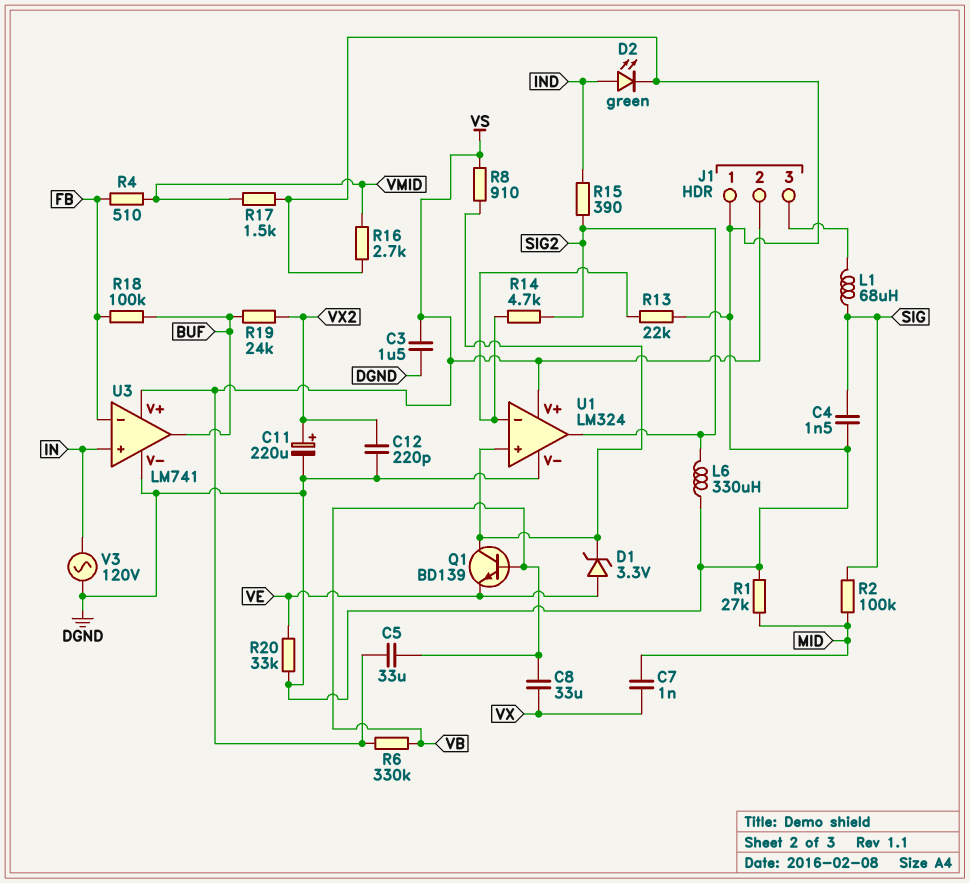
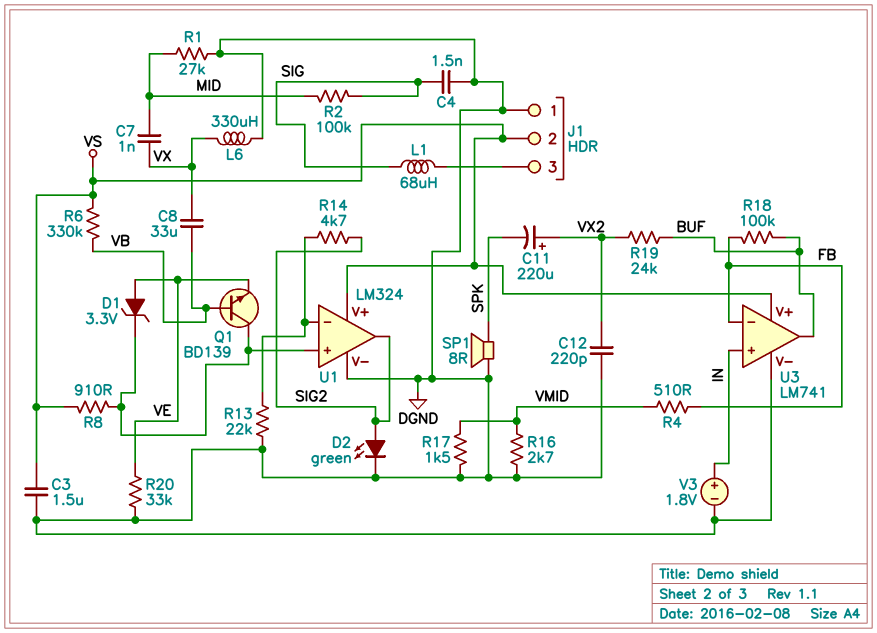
C5: 33uF (VB, VS) -> none
C11: 220uF (plus VX2, minus DGND) -> 220uF (plus VX2, minus SPK)
D2: LED green (A IND, K DGND) -> LED green (A SIG2, K DGND)
L6: 330uH (DGND, SIG2) -> 330uH (DGND, VX)
R15: 390 (IND, SIG2) -> none
SP1: none -> speaker 8R (DGND, SPK)
V3: AC 120V (DGND, IN) -> 1.8V (plus IN, minus DGND)

